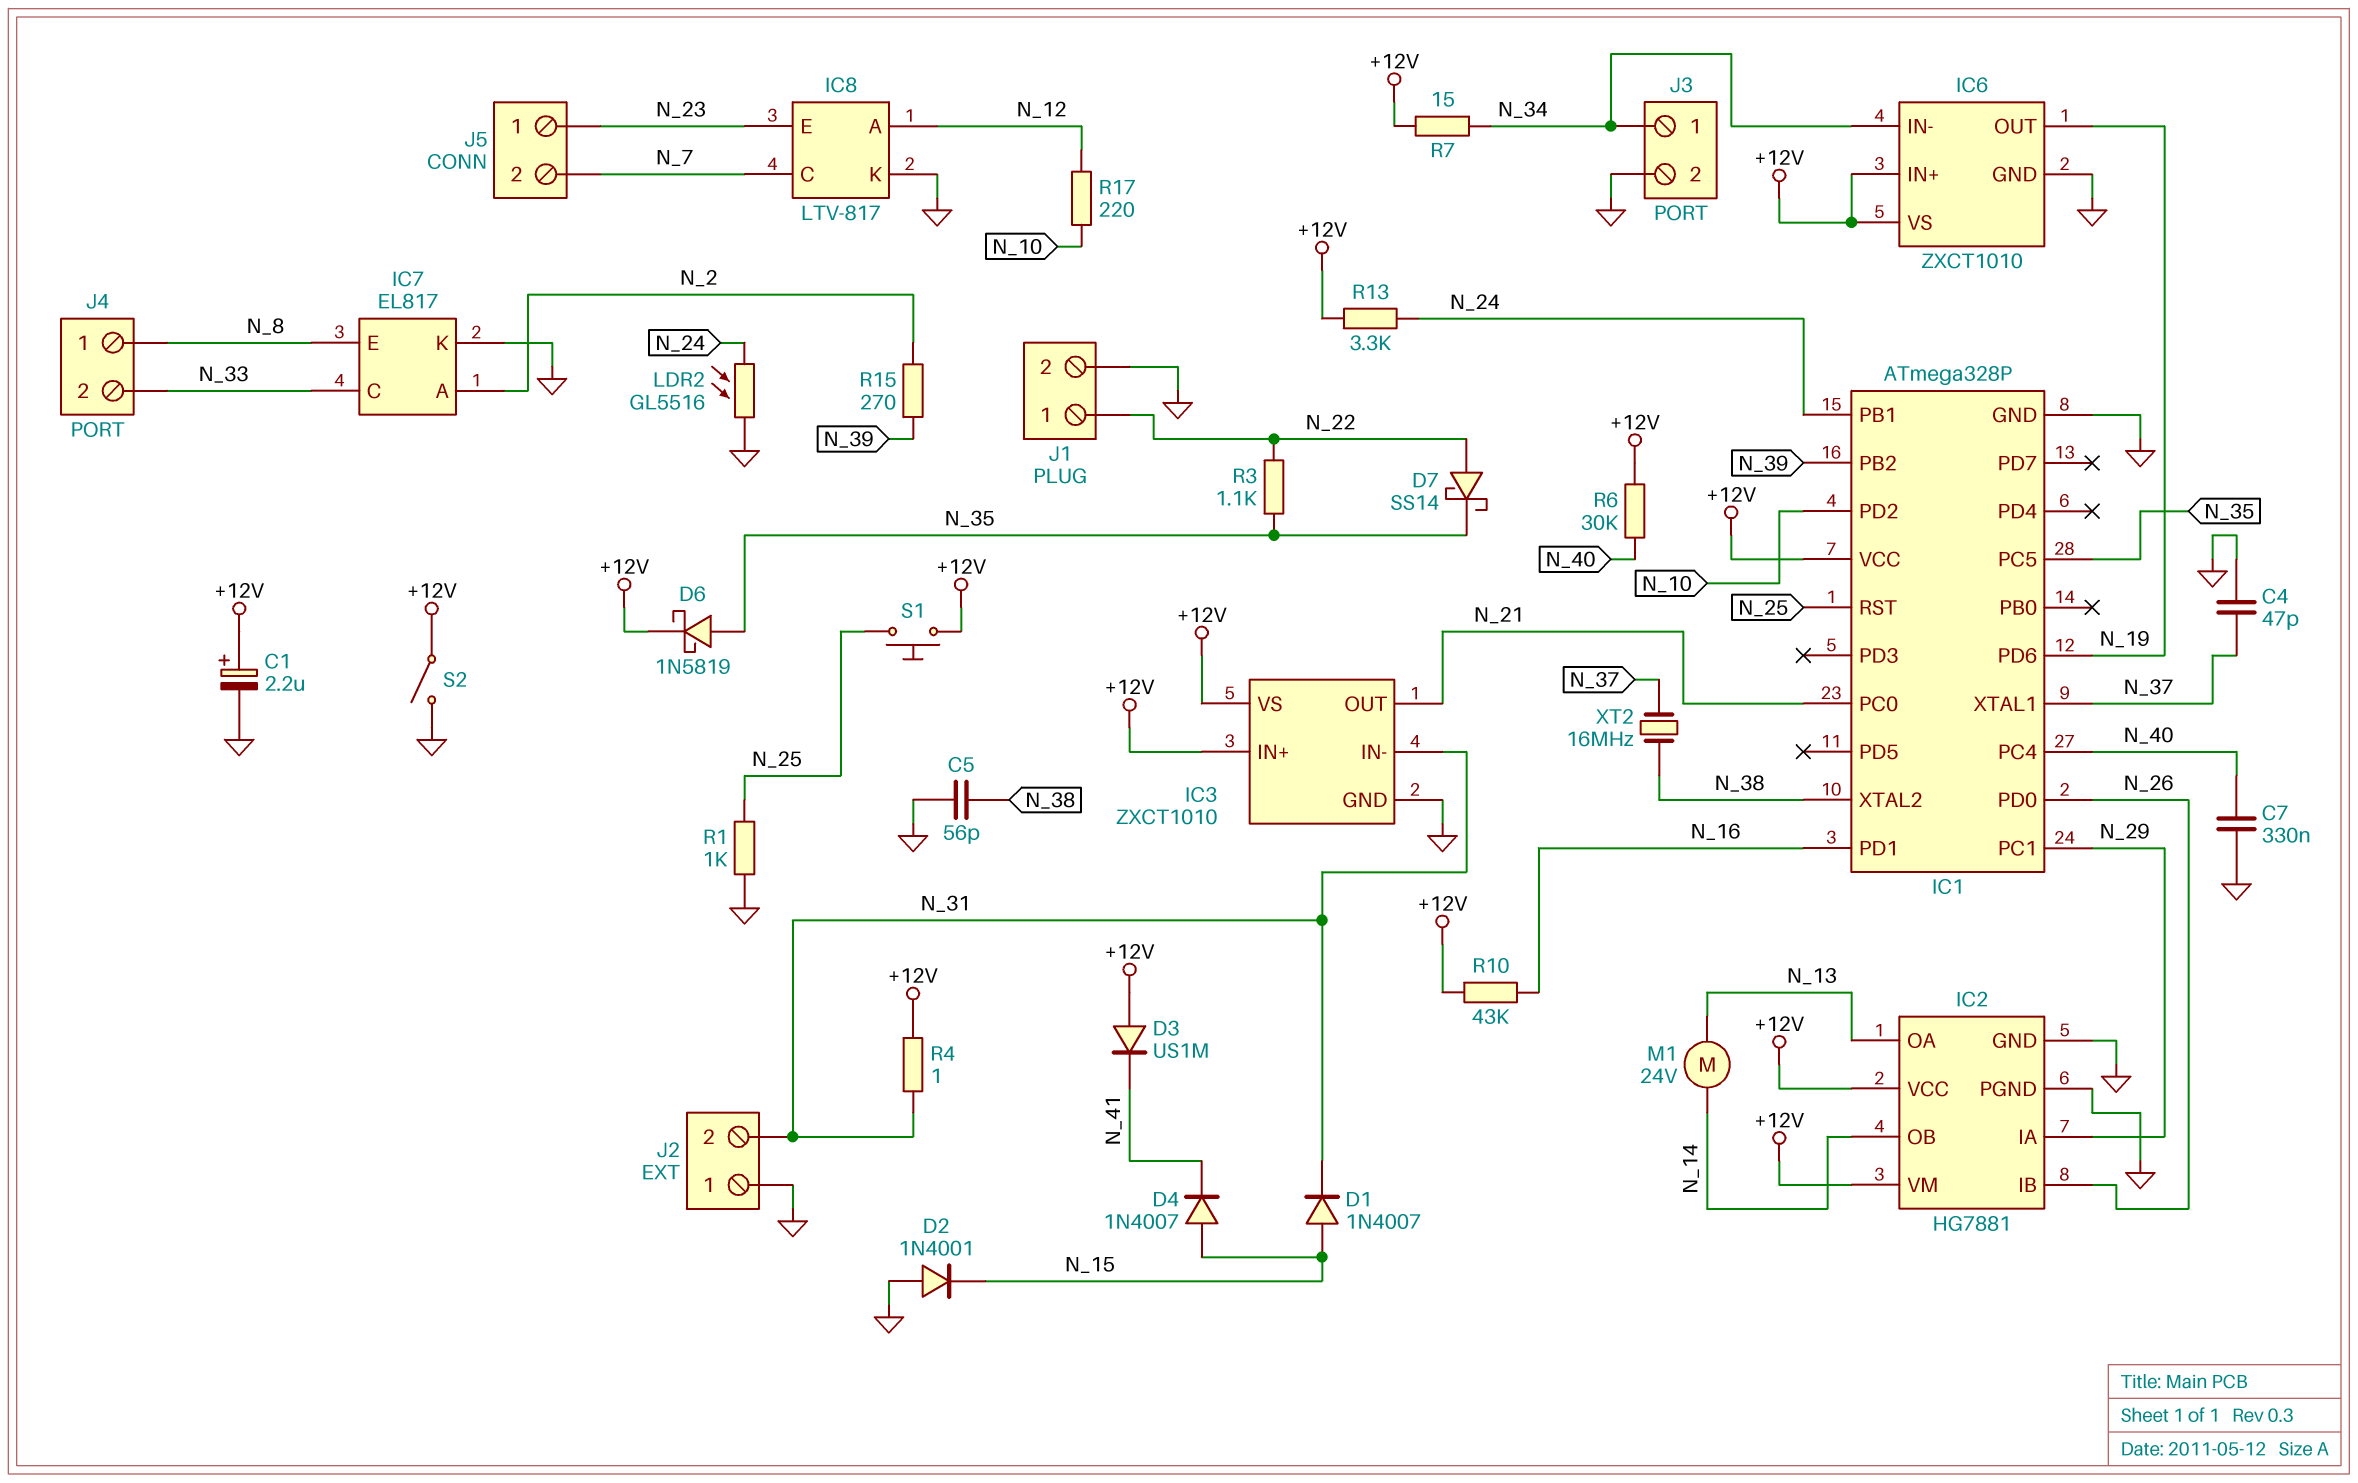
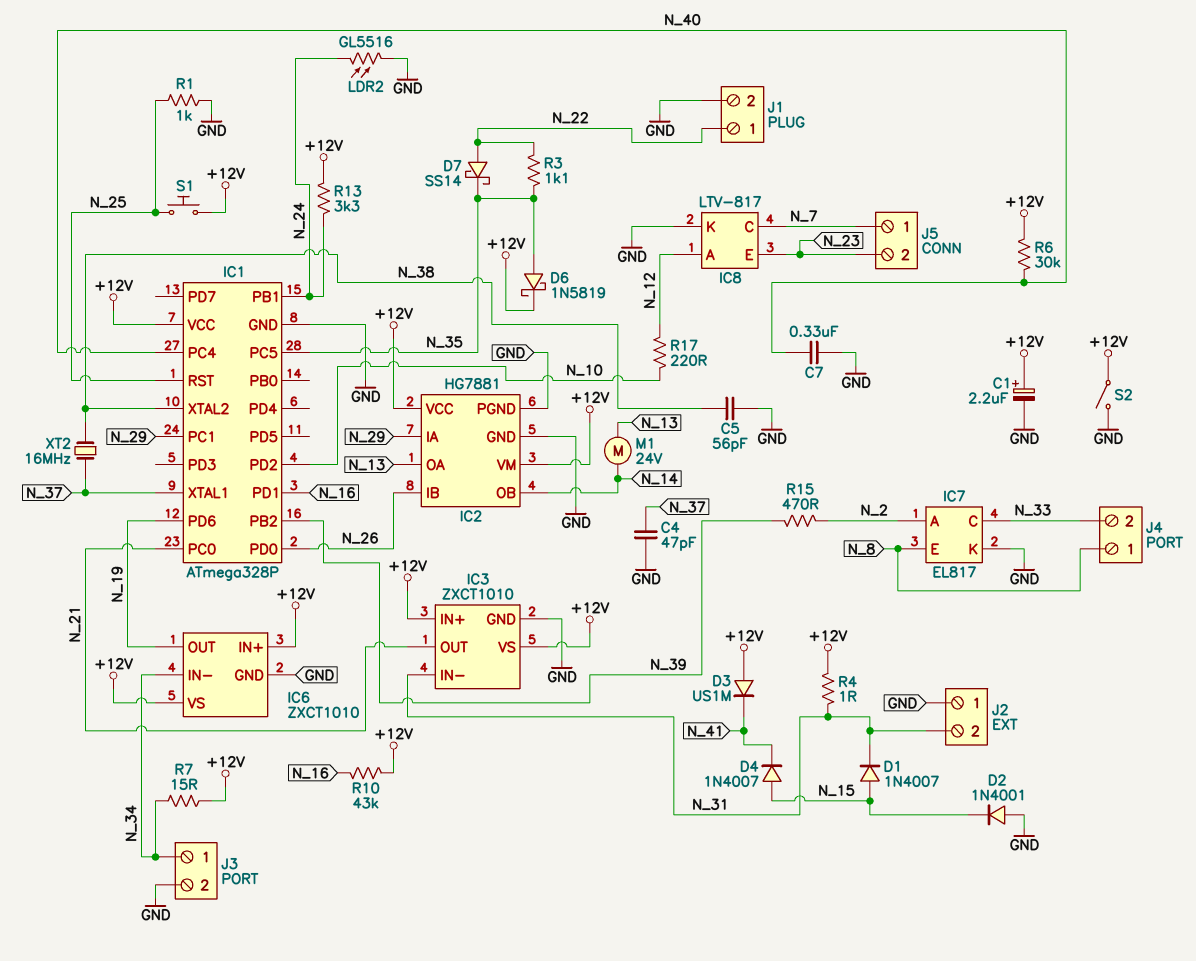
J5 pin 1: N_23 -> N_7
J5 pin 2: N_7 -> N_23
R15: 270 (N_2, N_39) -> 470 (N_2, N_39)

